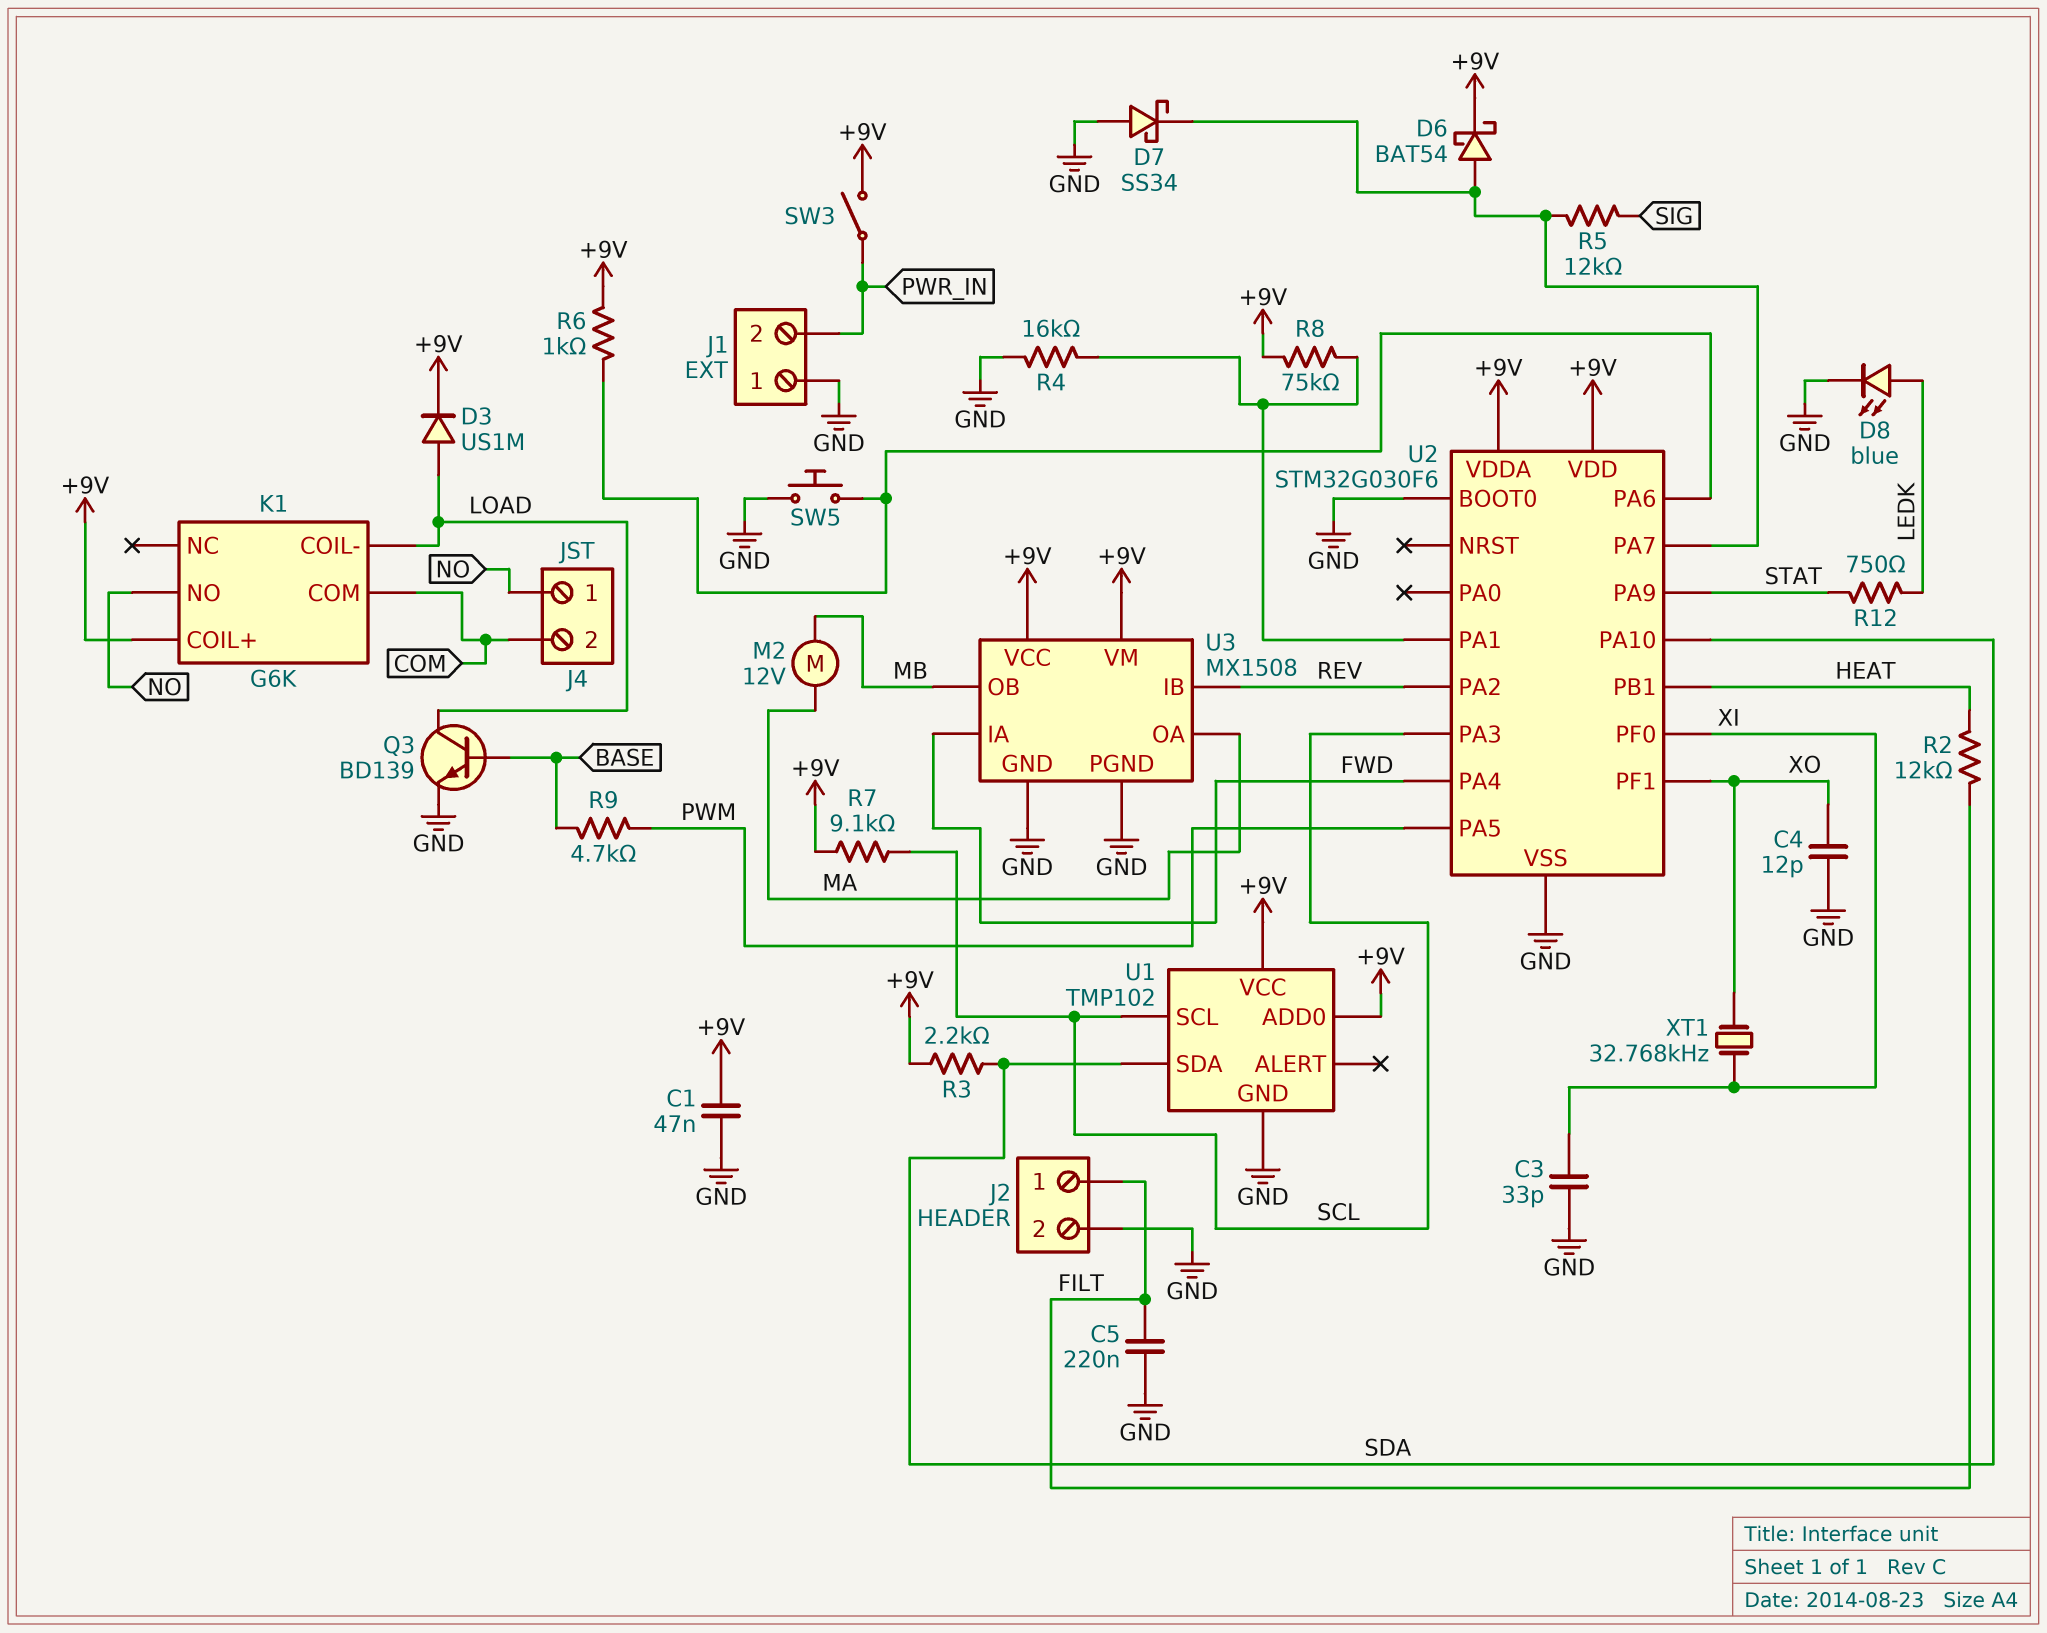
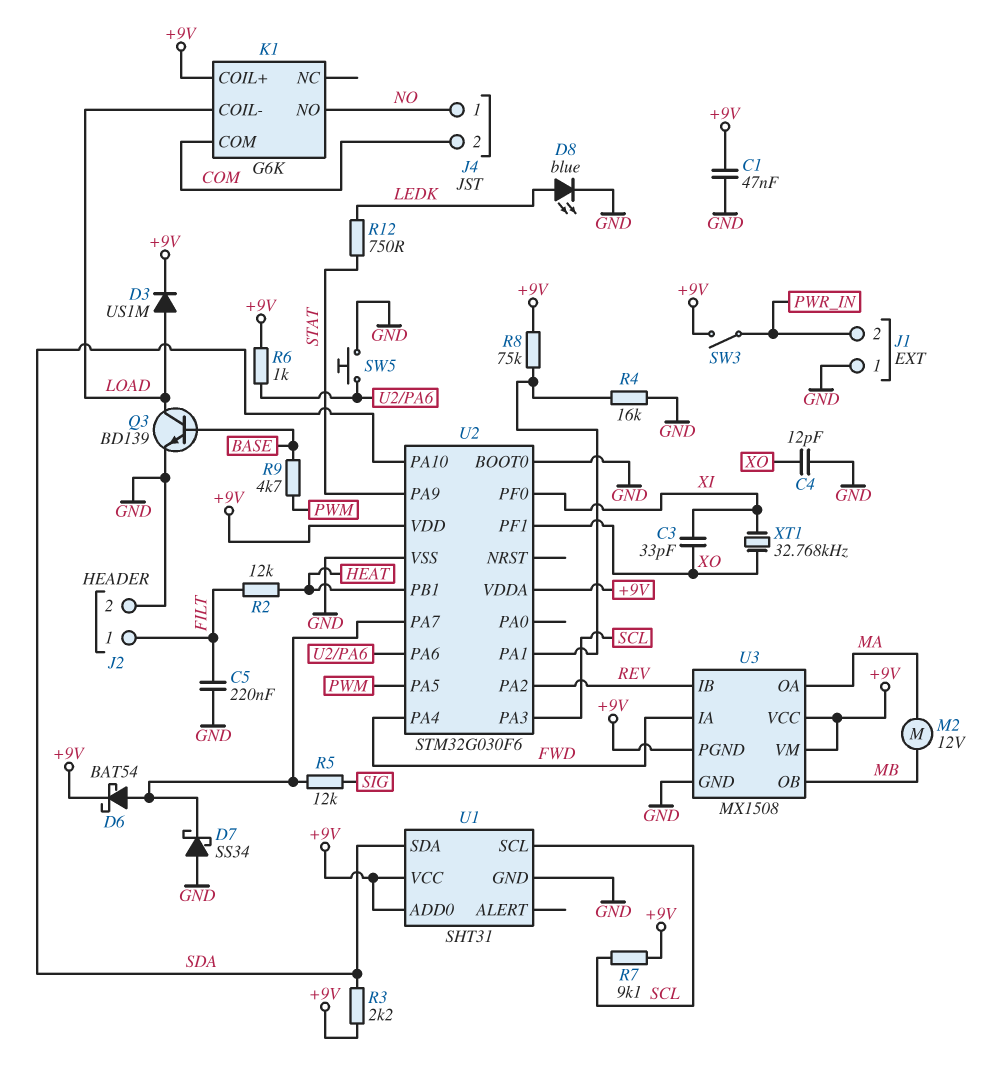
C3: 33pF (GND, XI) -> 33pF (XI, XO)
U1: TMP102 -> SHT31
U3 pin PGND: GND -> +9V

